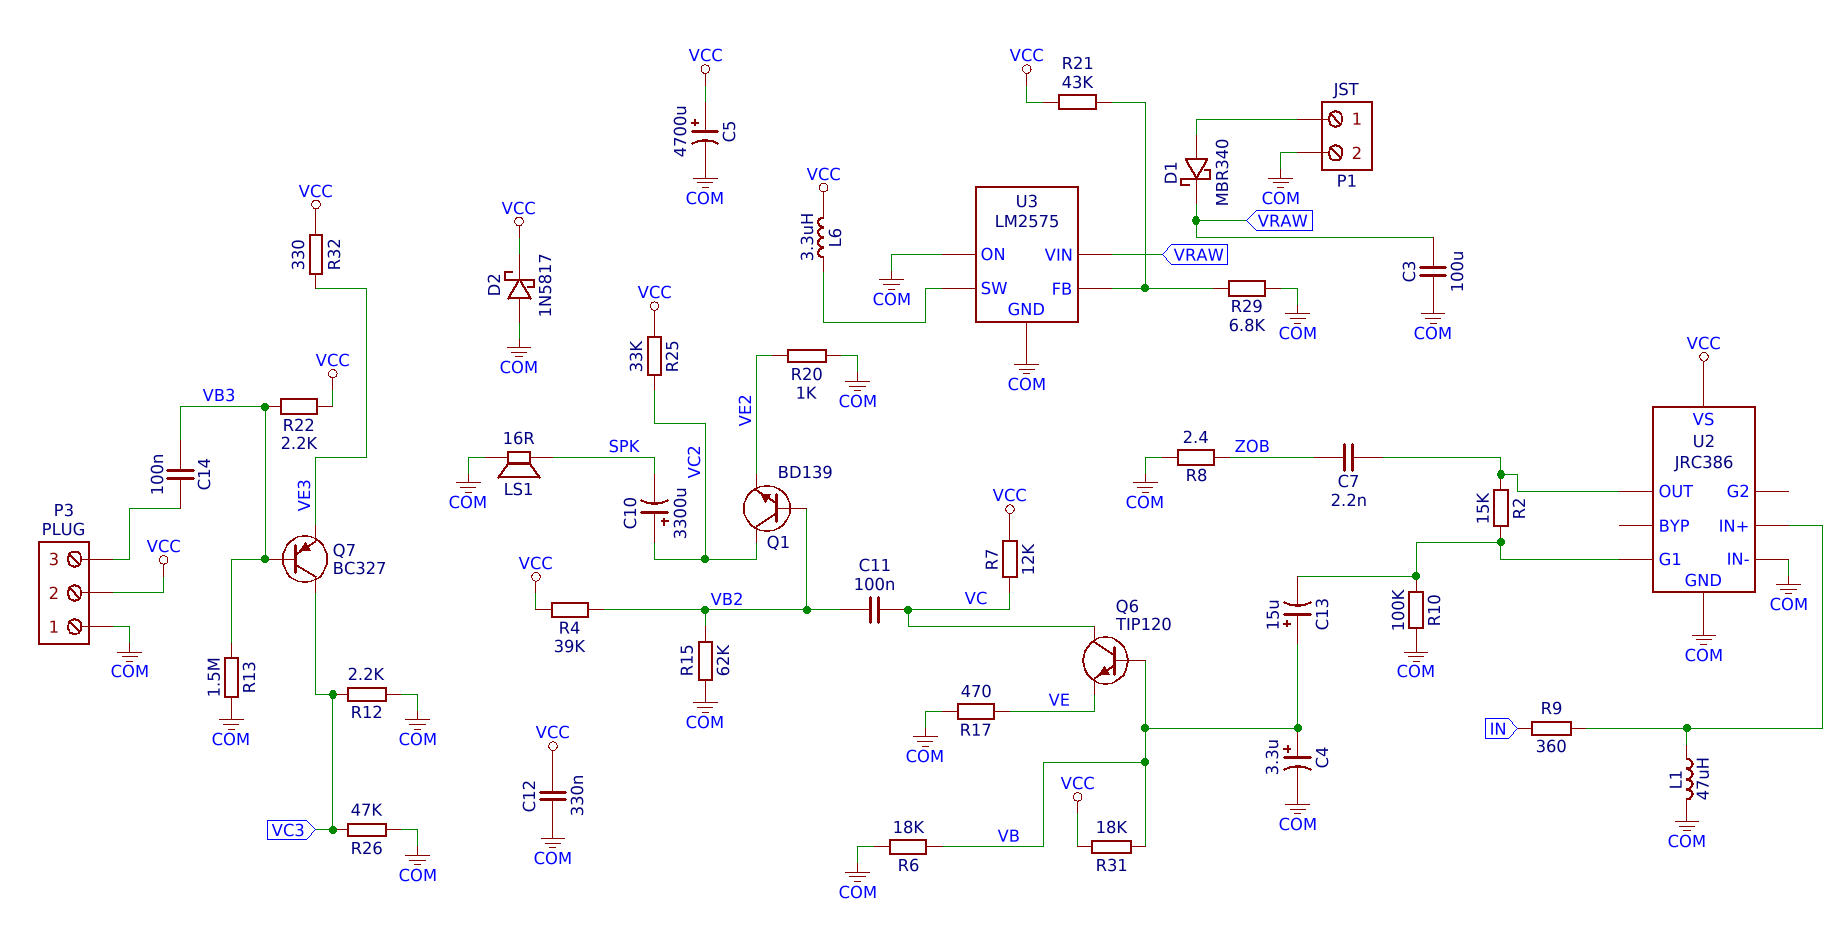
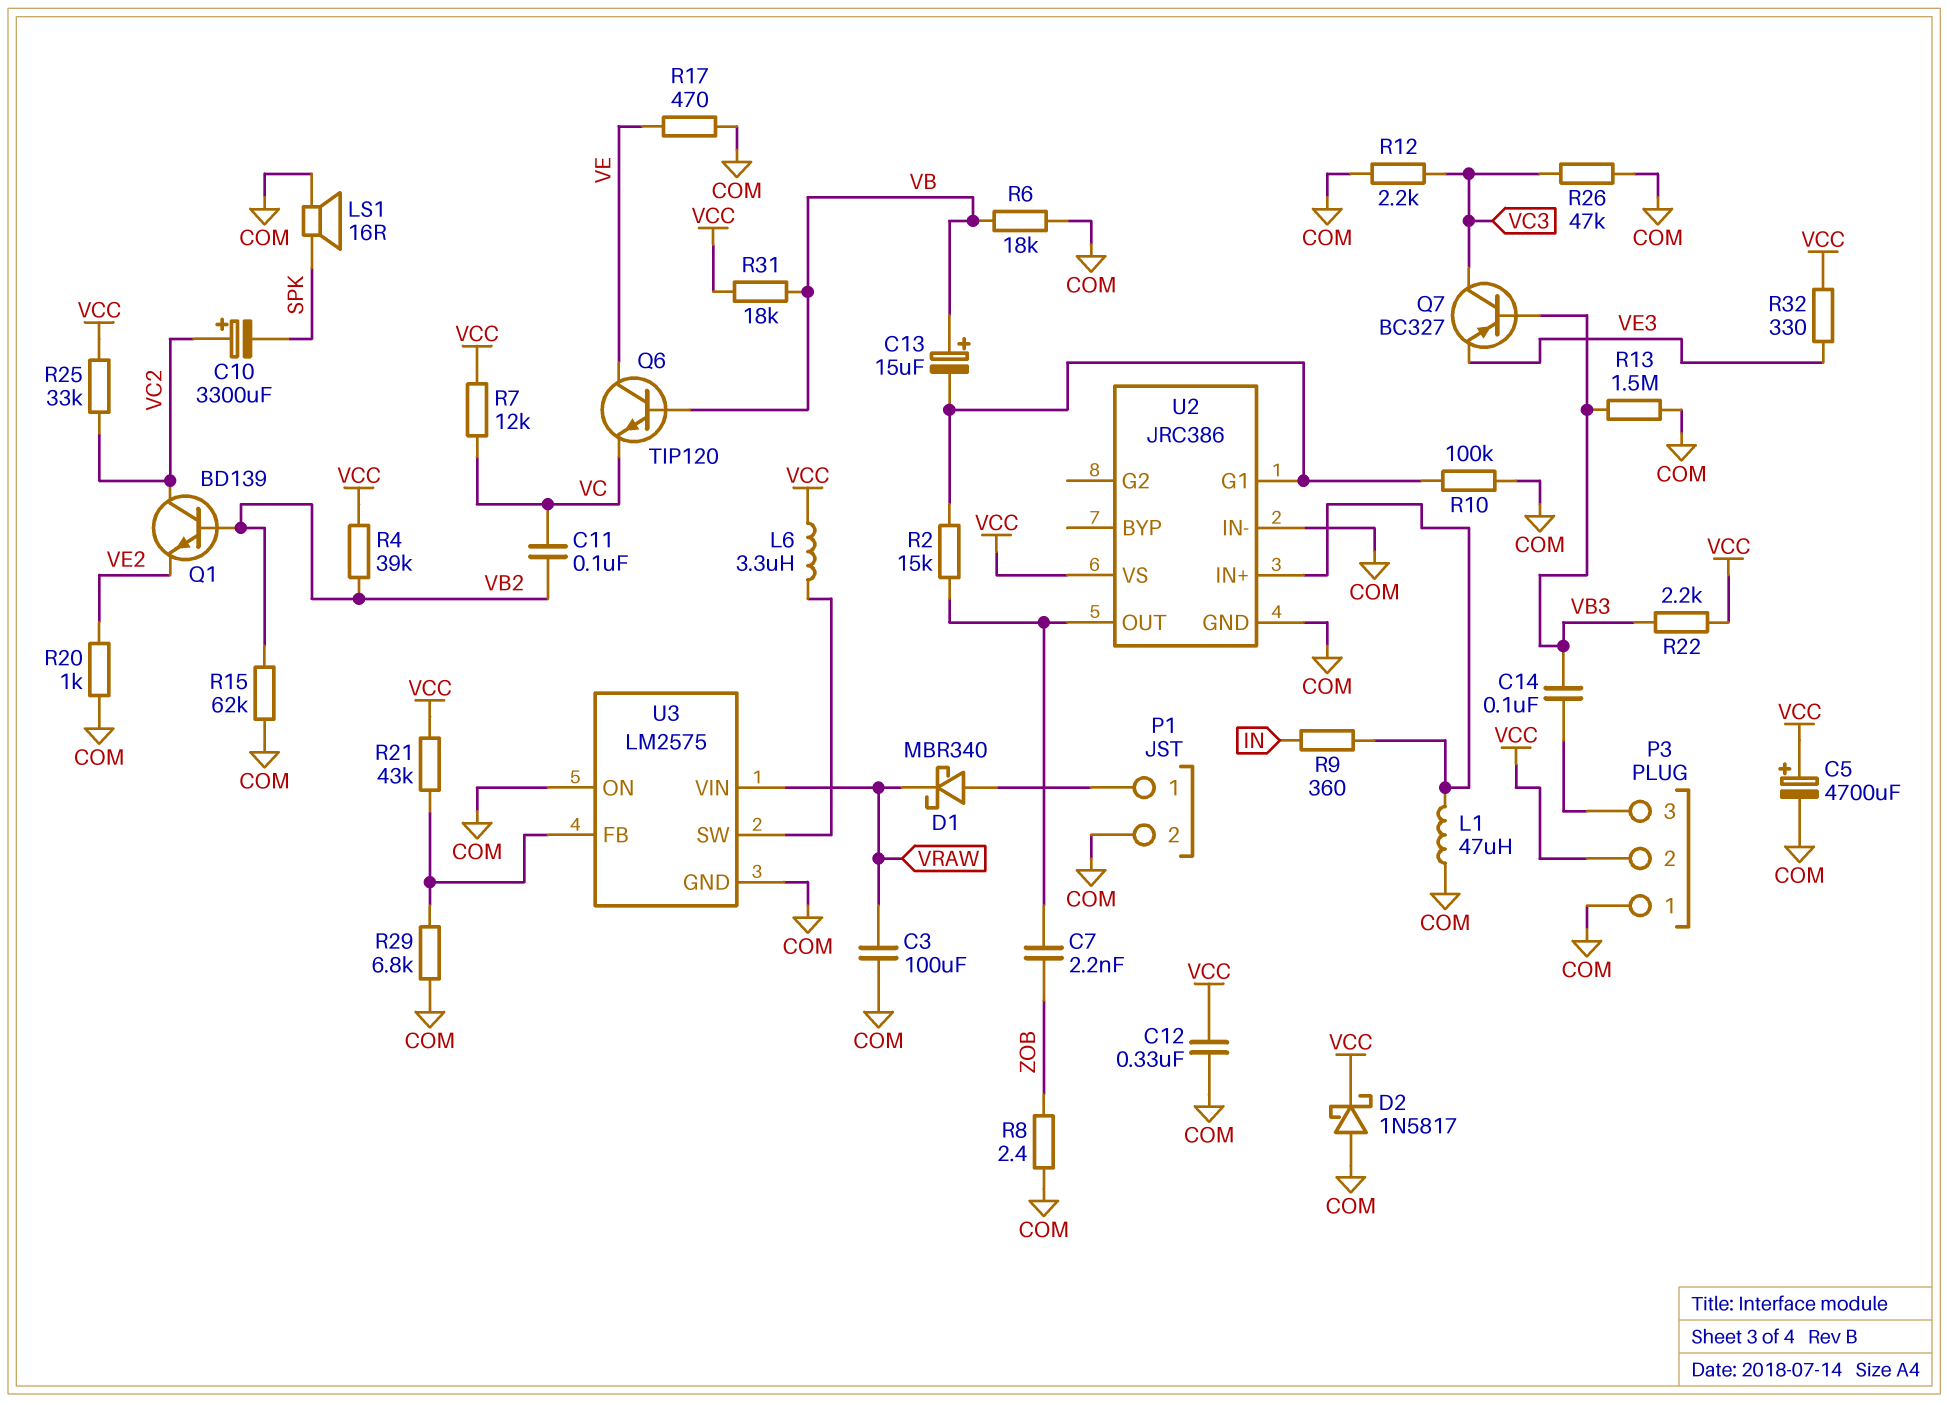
C4: 3.3uF (plus VB, minus COM) -> none
Q6: NPN TIP120 (B VB, C VC, E VE) -> NPN TIP120 (B VB, C VE, E VC)

